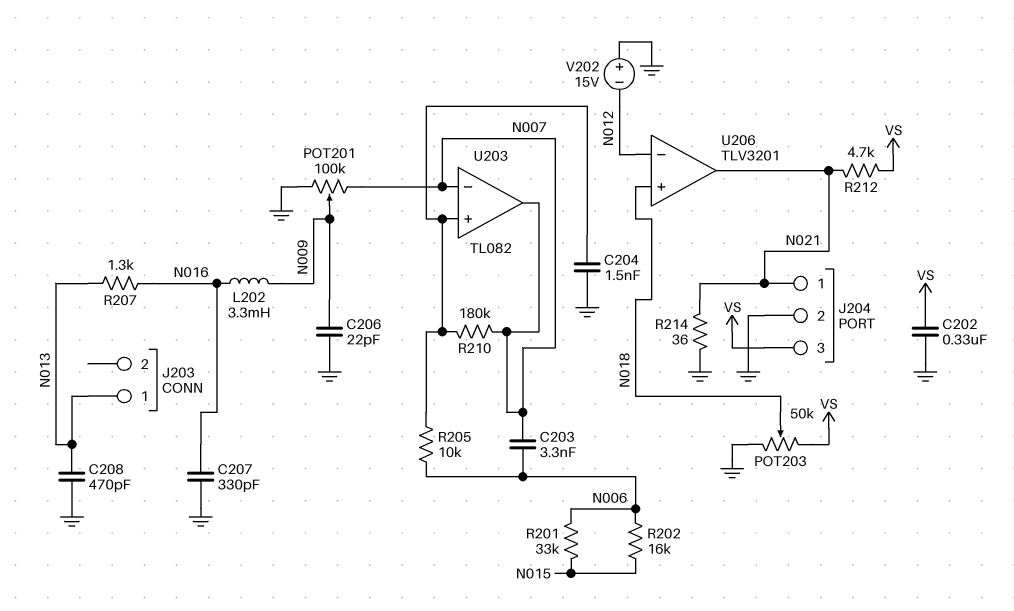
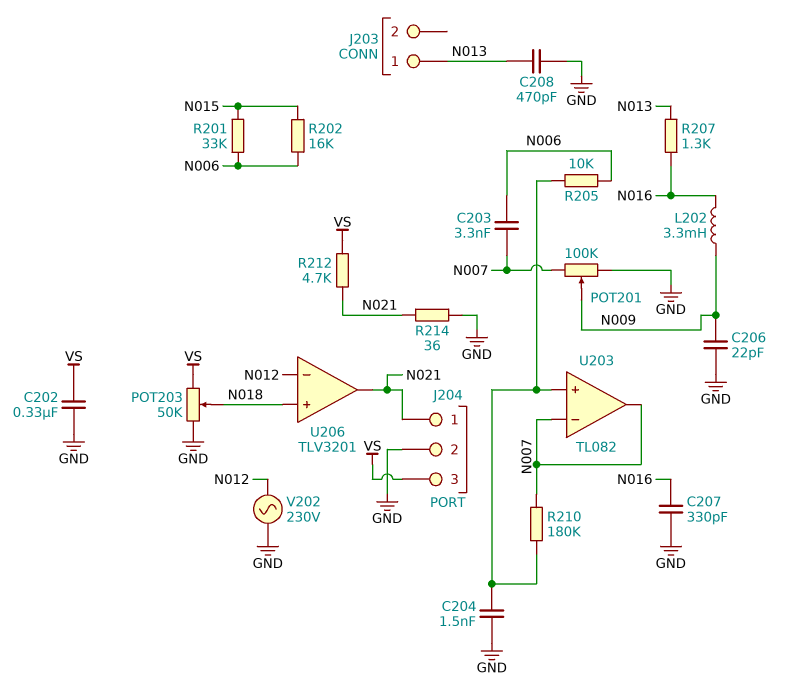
V202: 15V (plus GND, minus N012) -> AC 230V (GND, N012)

